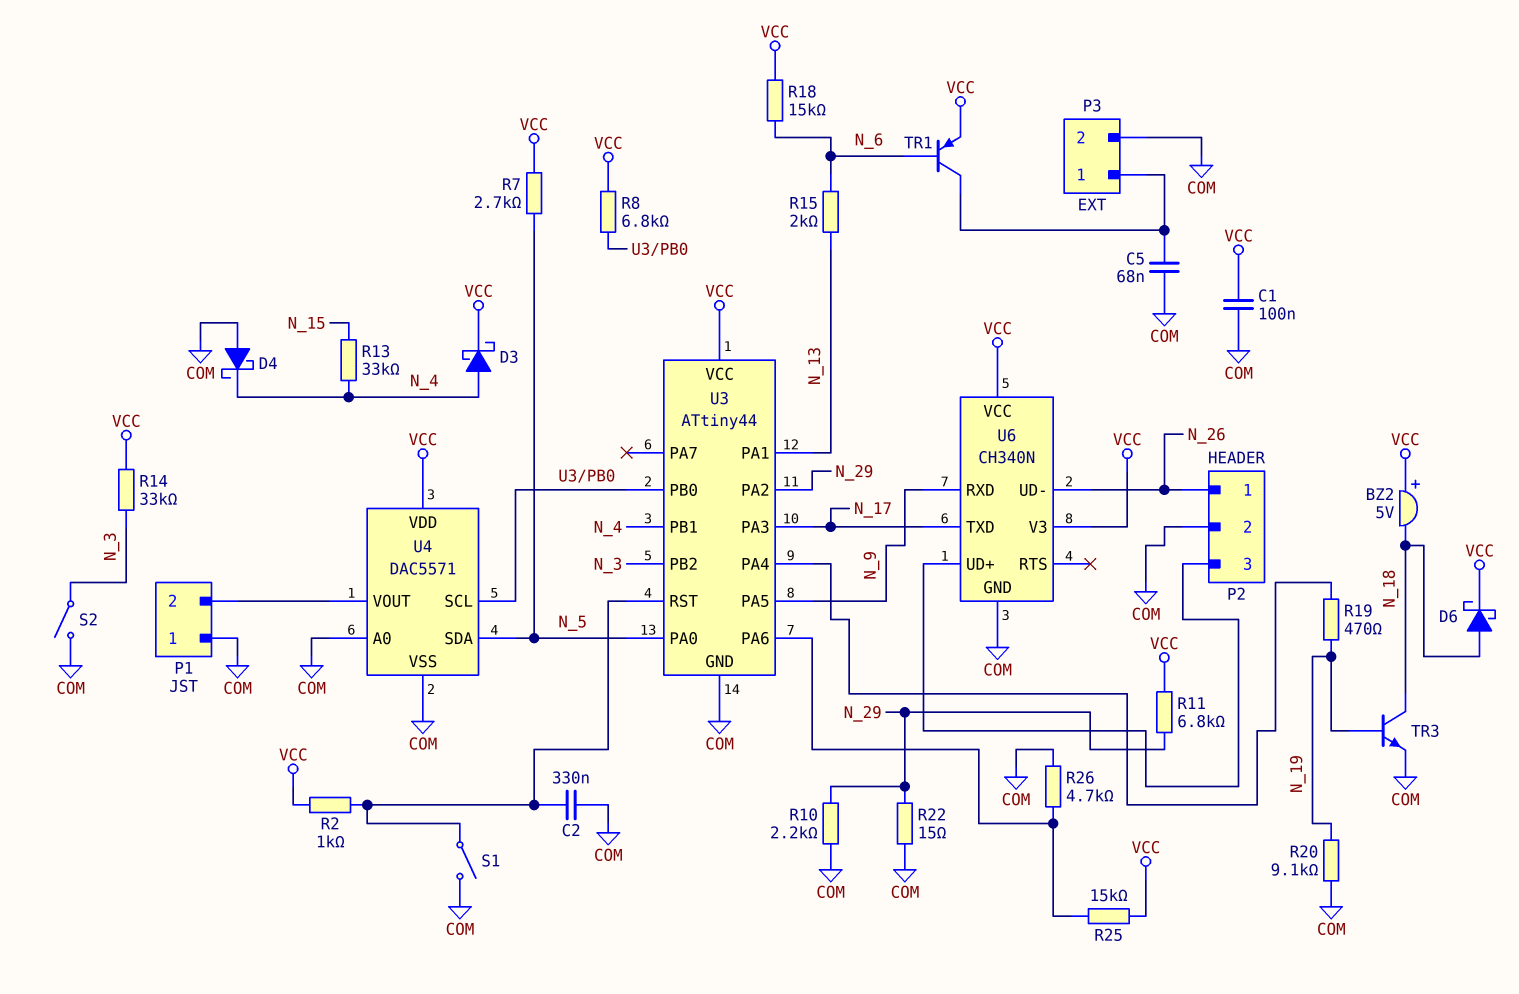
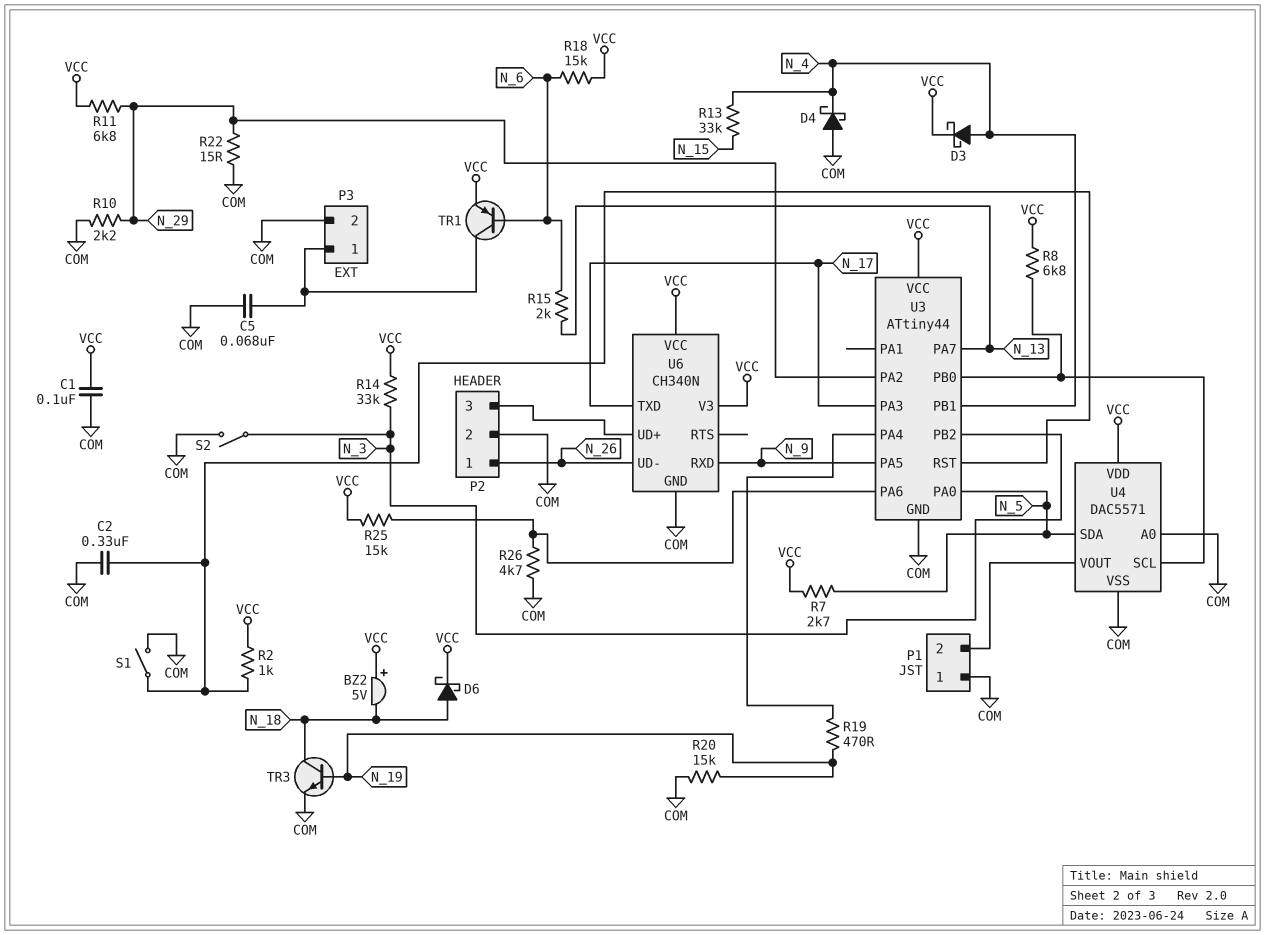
R20: 9.1k (COM, N_19) -> 15k (COM, N_19)
U3 pin PA1: N_13 -> none
U3 pin PA7: none -> N_13

